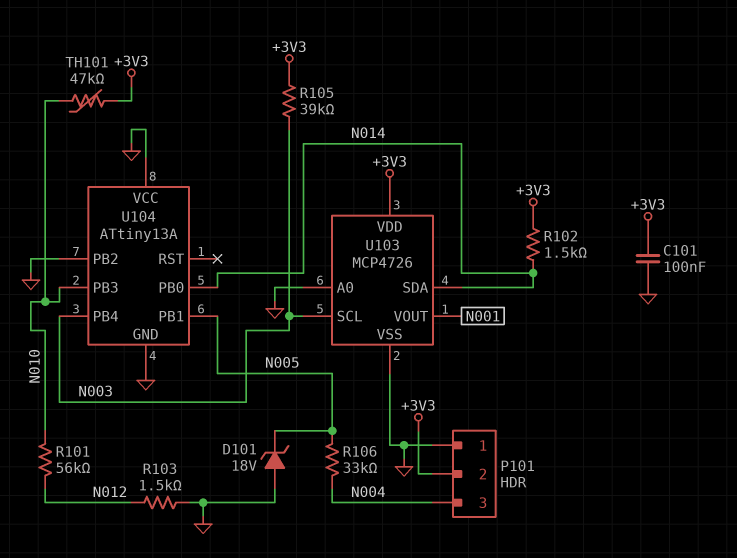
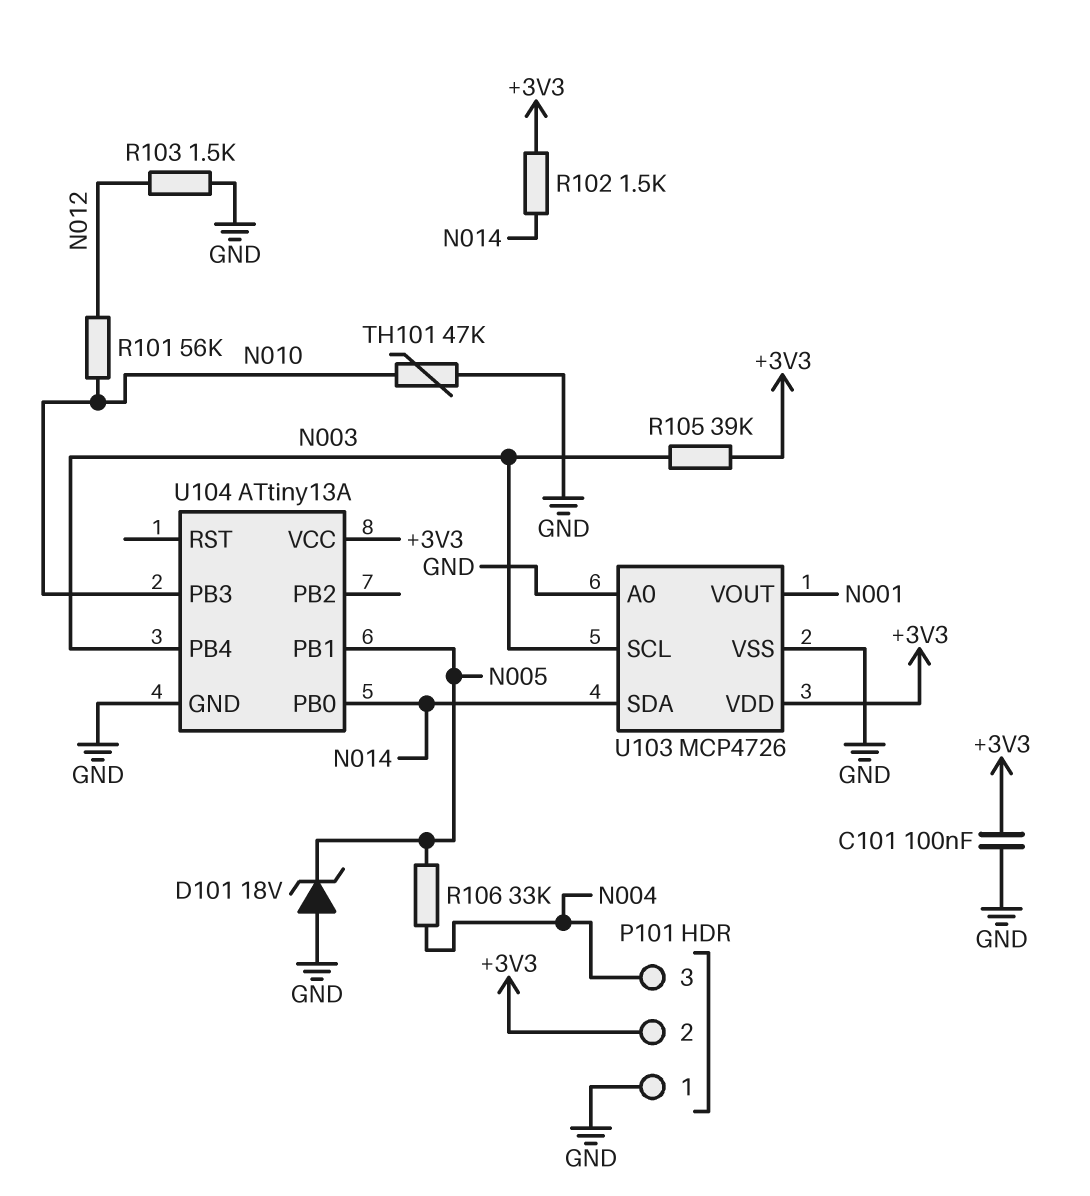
TH101: 47k (+3V3, N010) -> 47k (GND, N010)
U104 pin PB2: GND -> none
U104 pin VCC: GND -> +3V3

